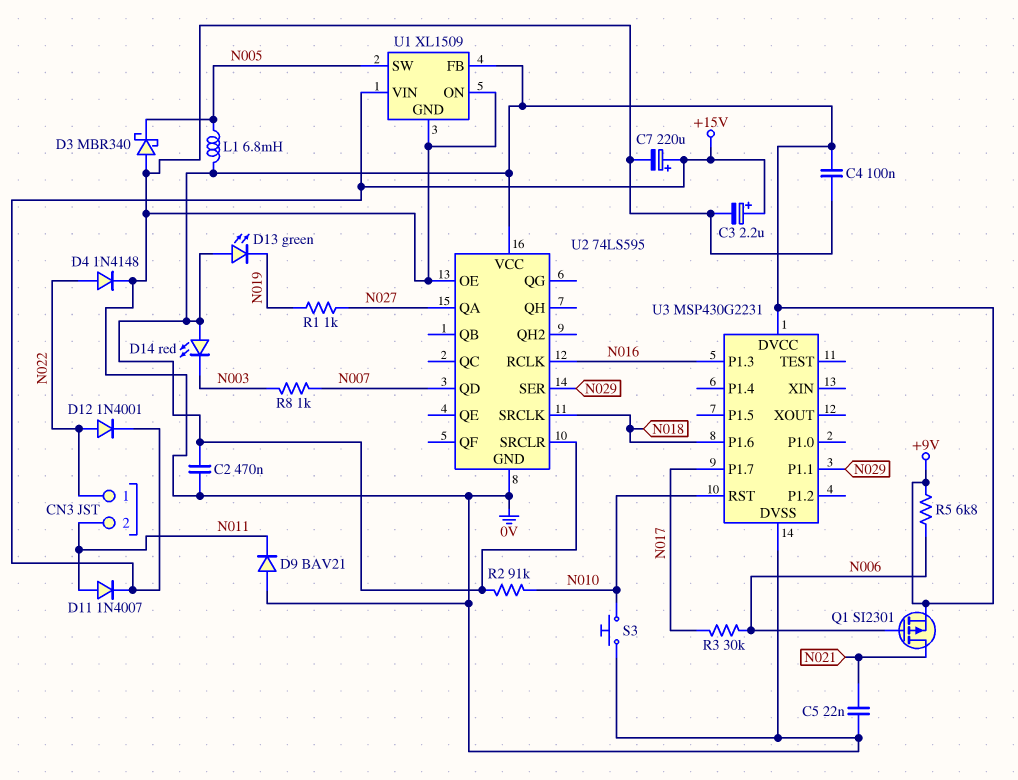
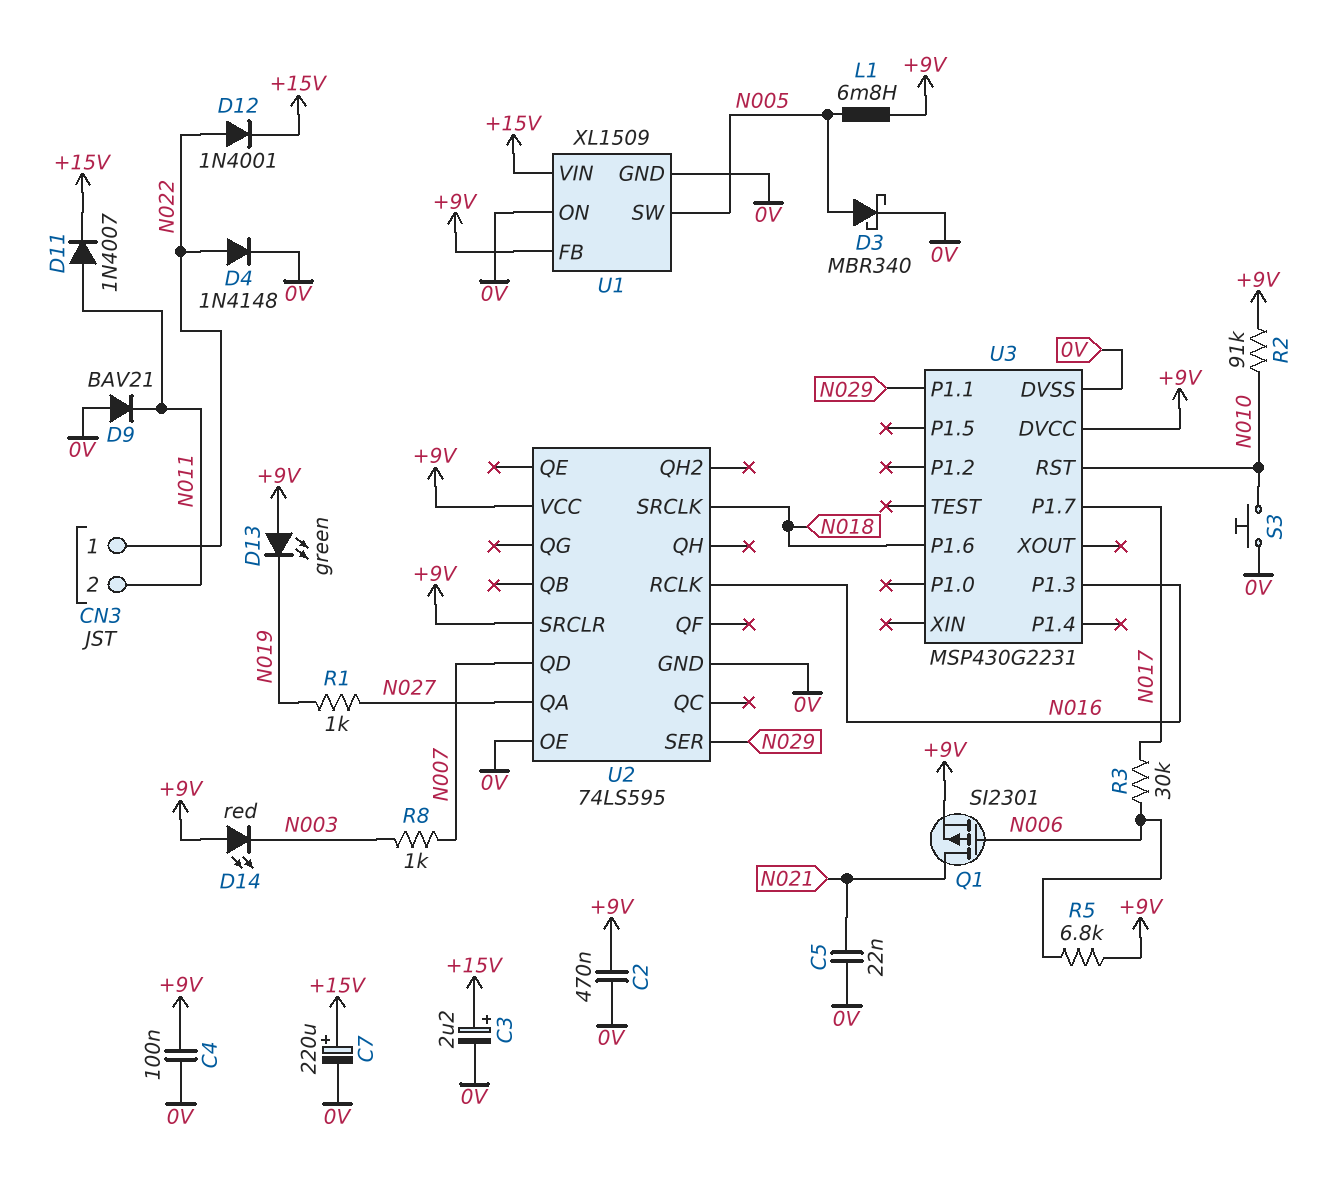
D3: schottky MBR340 (A 0V, K N005) -> schottky MBR340 (A N005, K 0V)

